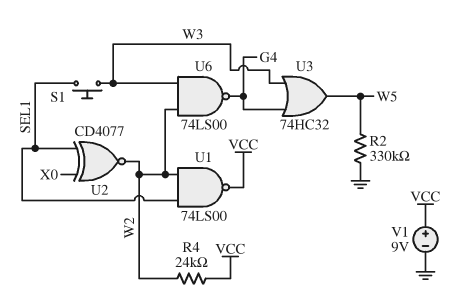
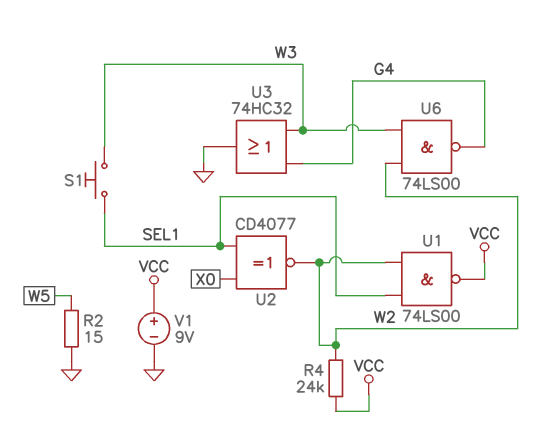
R2: 330k (GND, W5) -> 15 (GND, W5)
U3: OR 74HC32 (in G4, in W3, out W5) -> OR 74HC32 (in G4, in W3, out GND)

